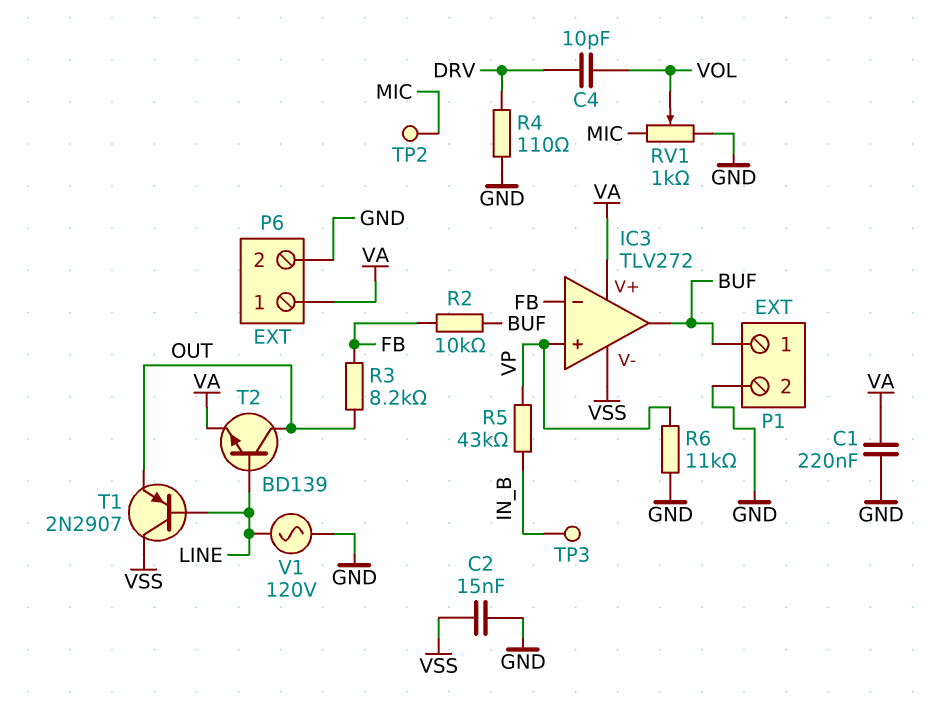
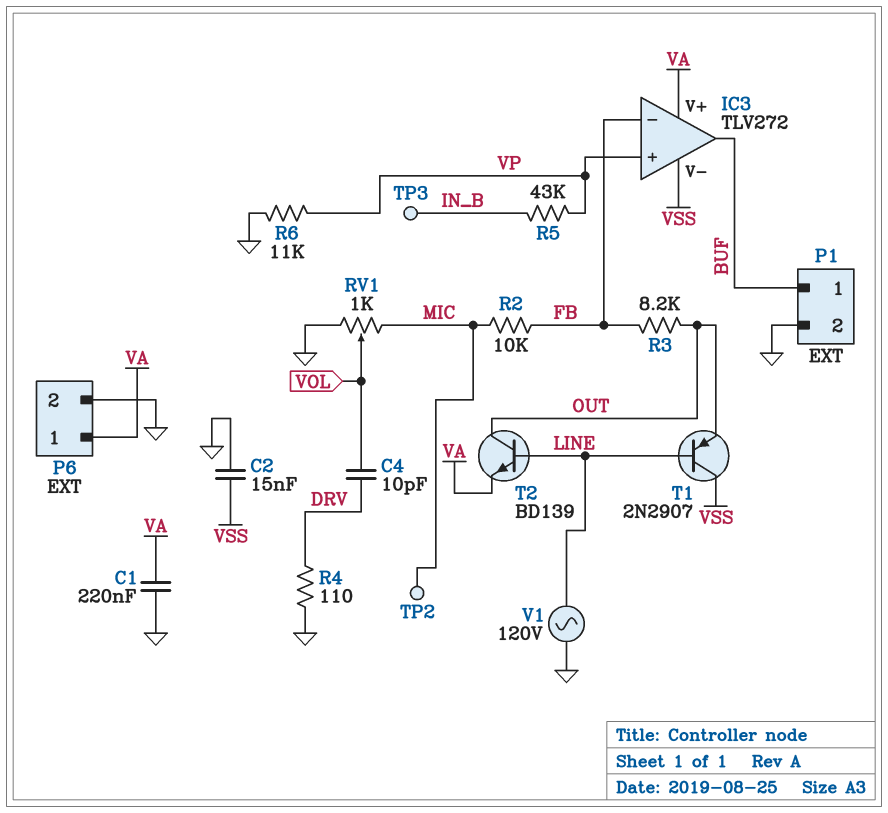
R2: 10k (BUF, FB) -> 10k (FB, MIC)

